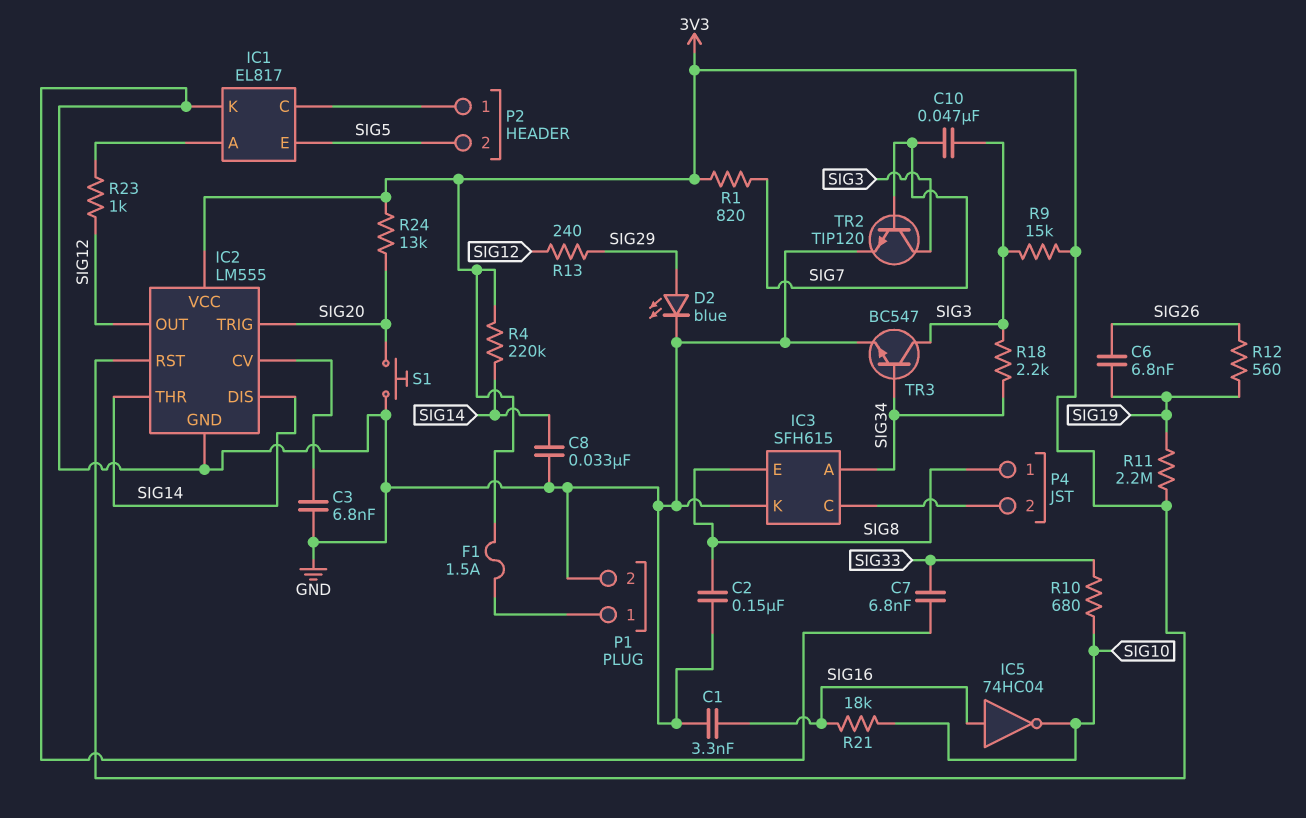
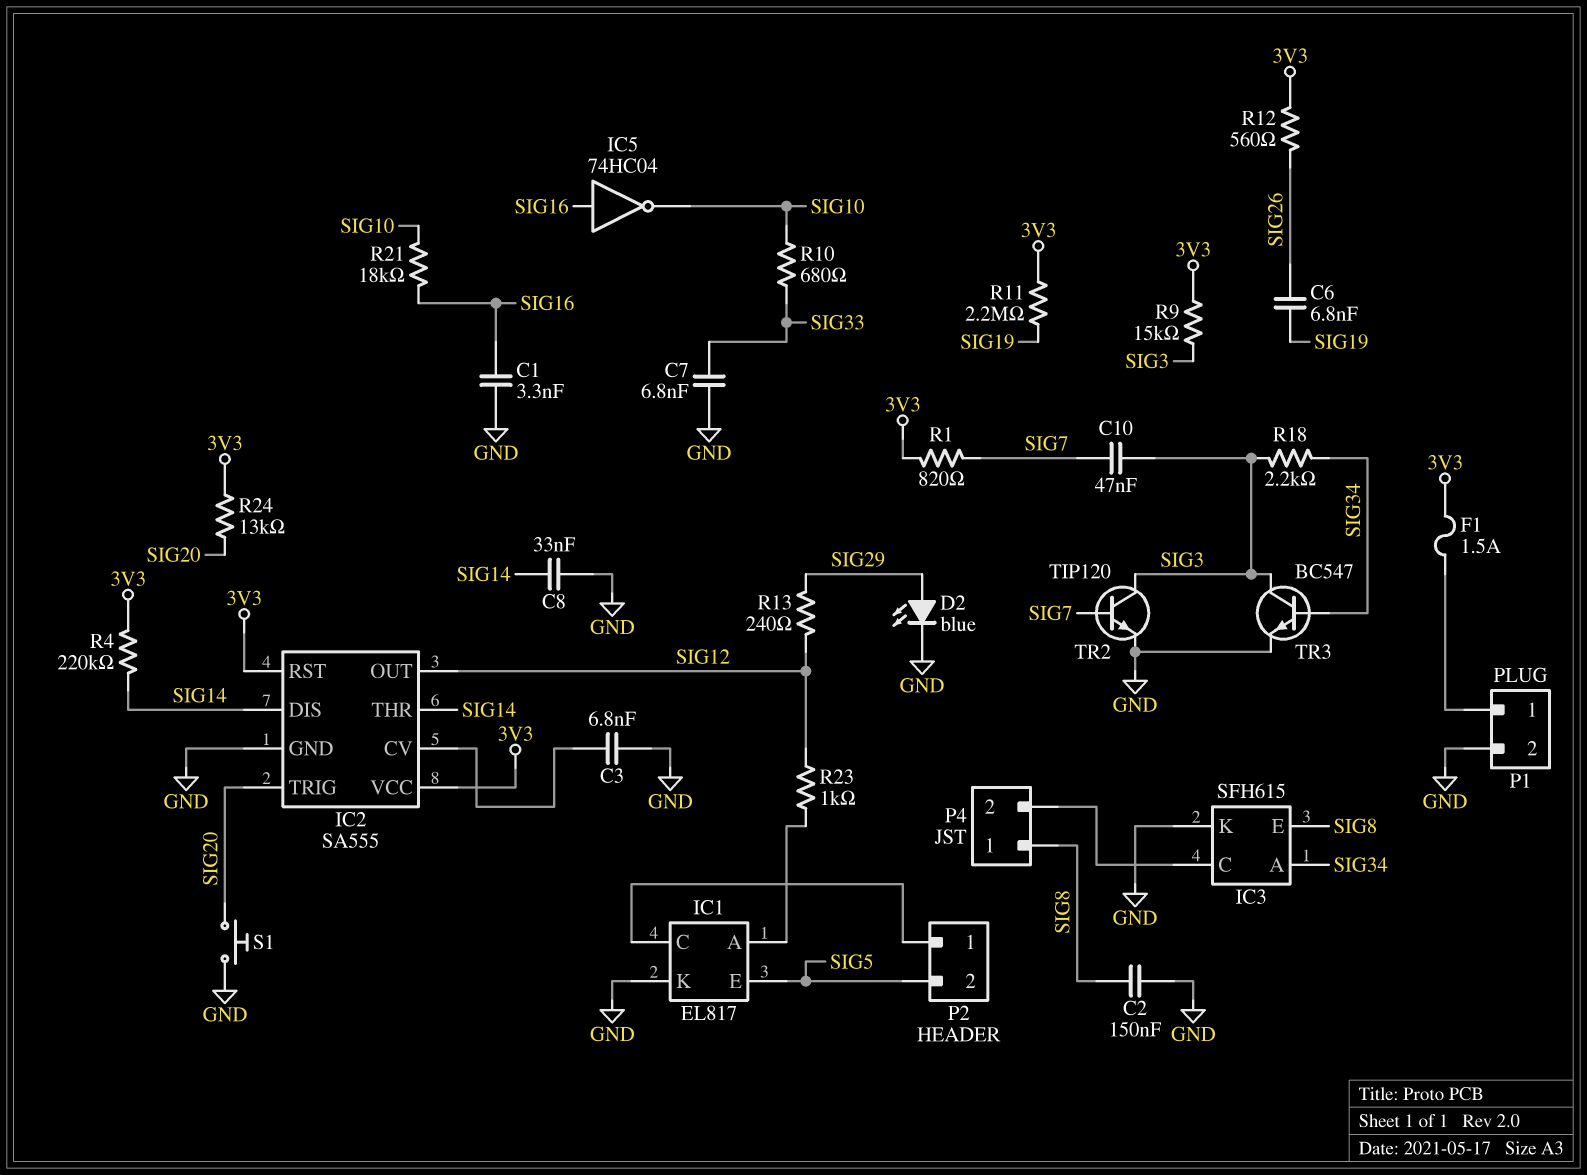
IC2: LM555 -> SA555
R12: 560 (SIG19, SIG26) -> 560 (3V3, SIG26)

